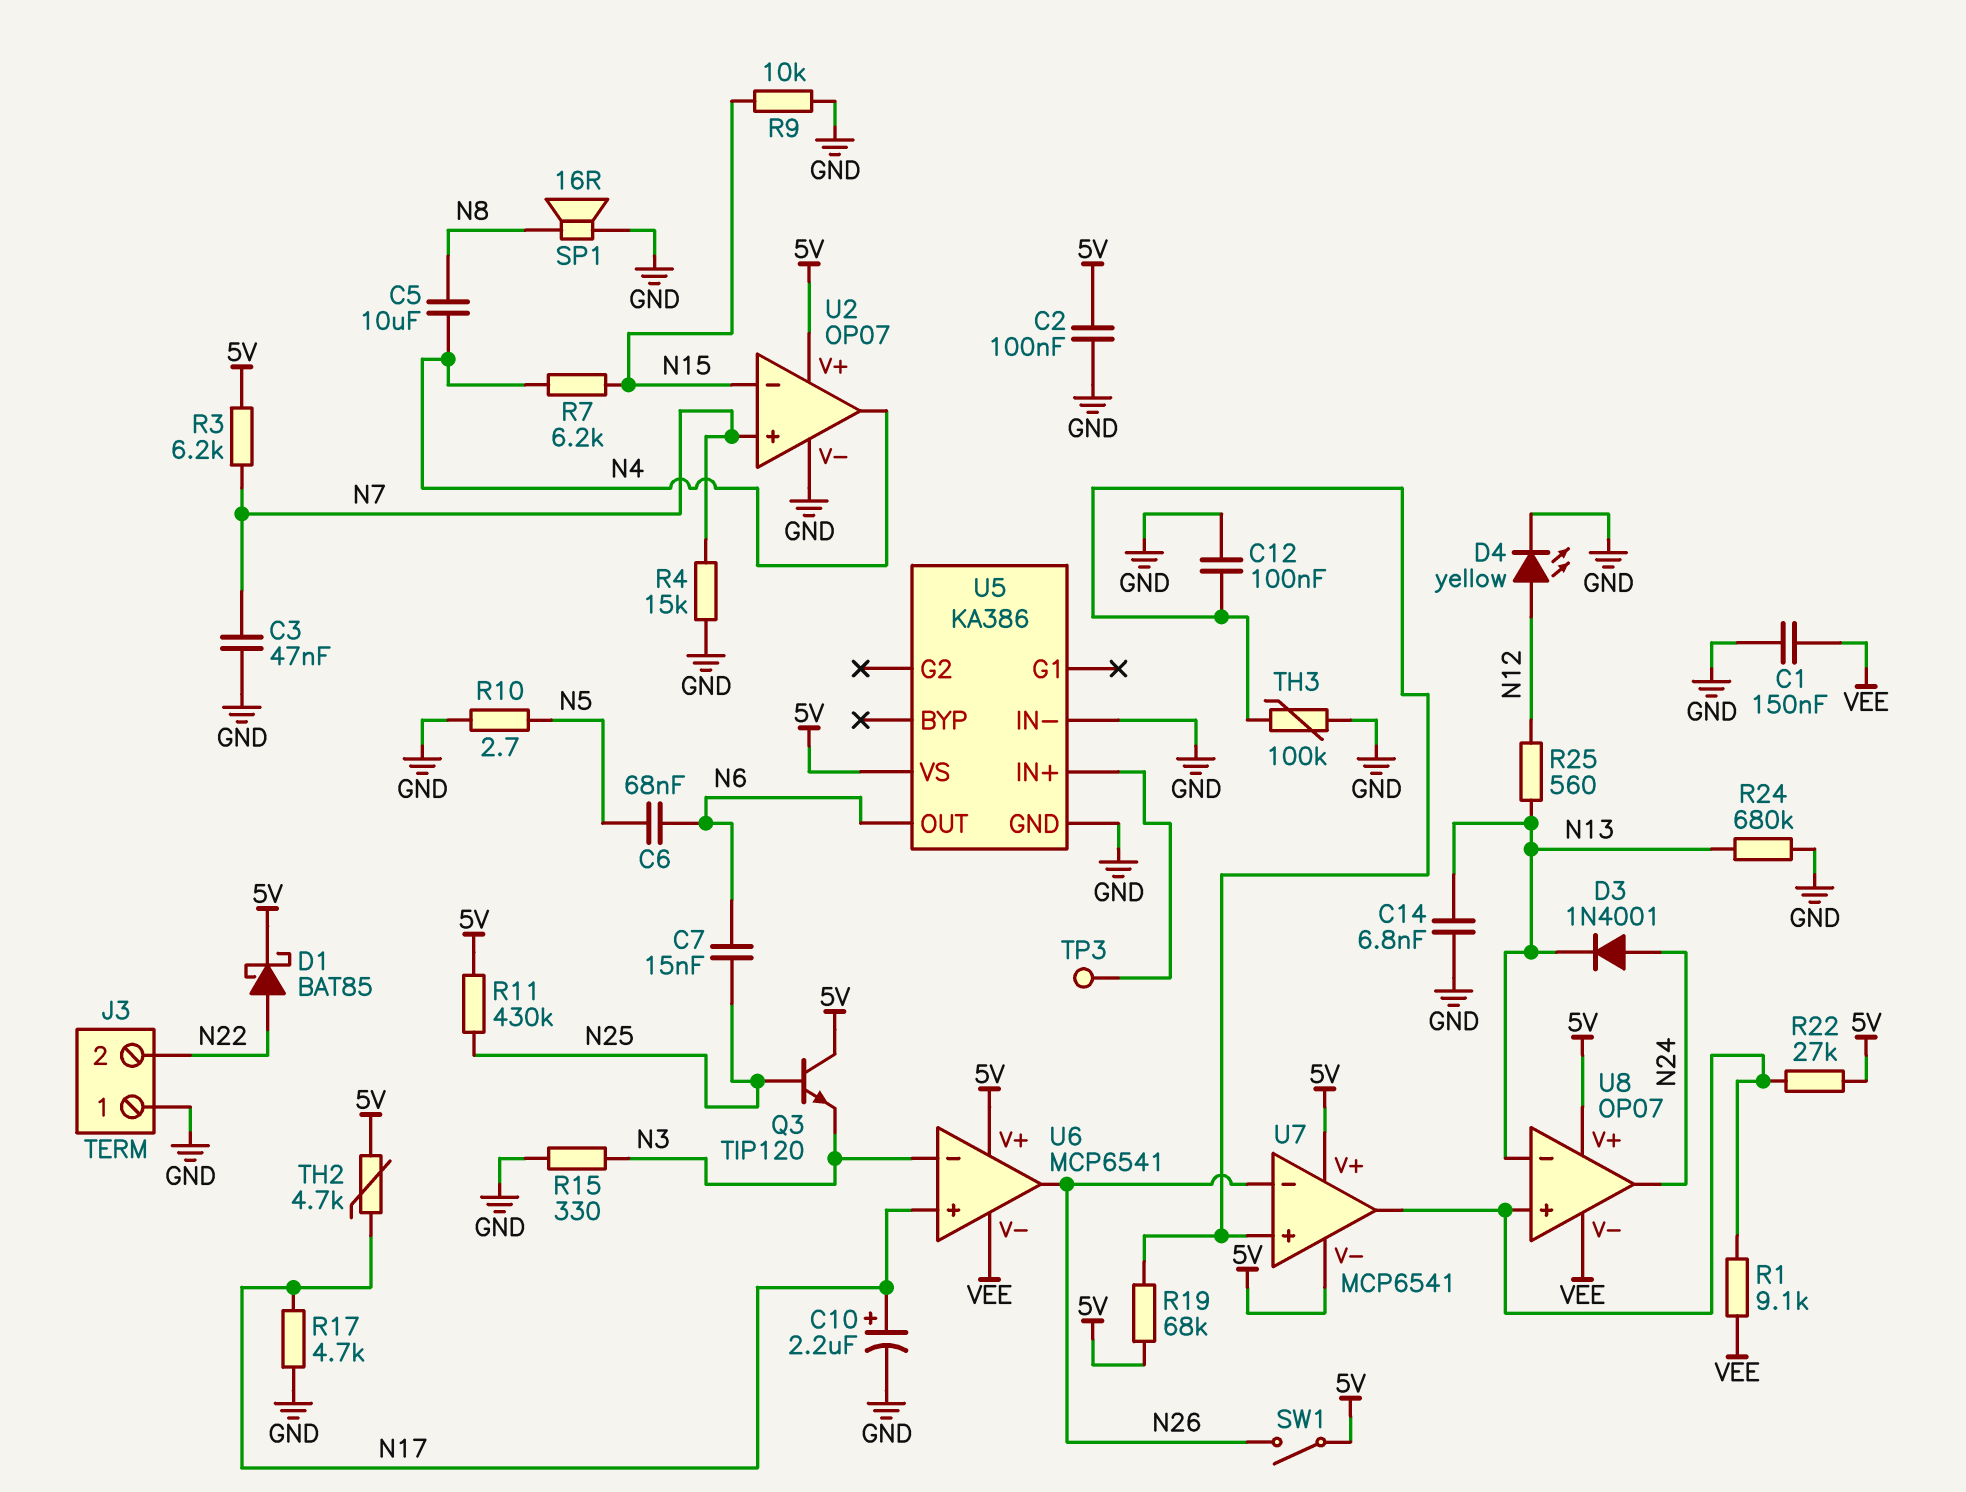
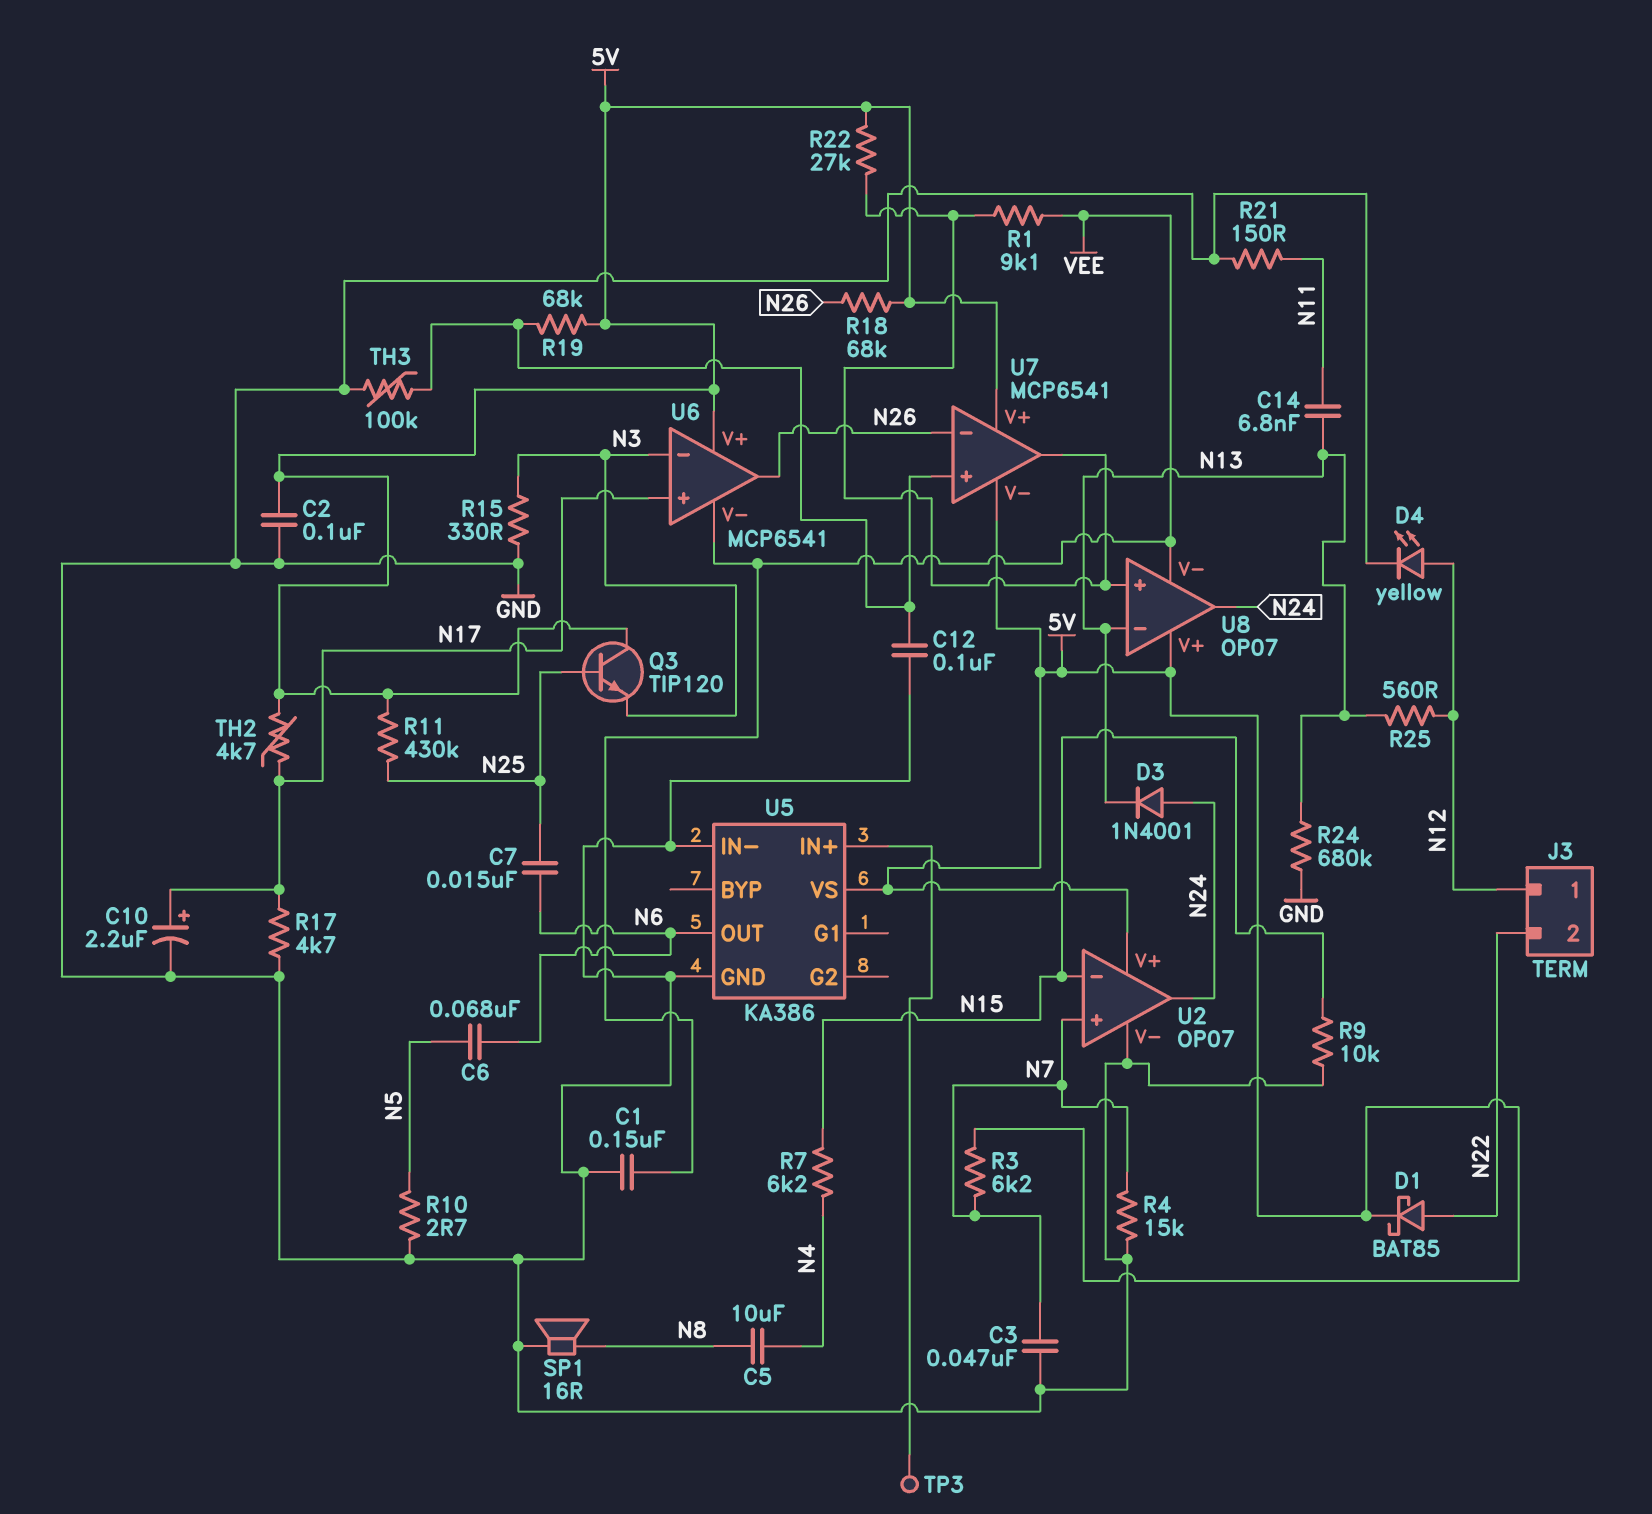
C14: 6.8nF (GND, N13) -> 6.8nF (N11, N13)
J3 pin 1: GND -> N12
R18: none -> 68k (5V, N26)
R21: none -> 150 (GND, N11)
SW1: switch (5V, N26) -> none
U2 pin out: N4 -> N24

